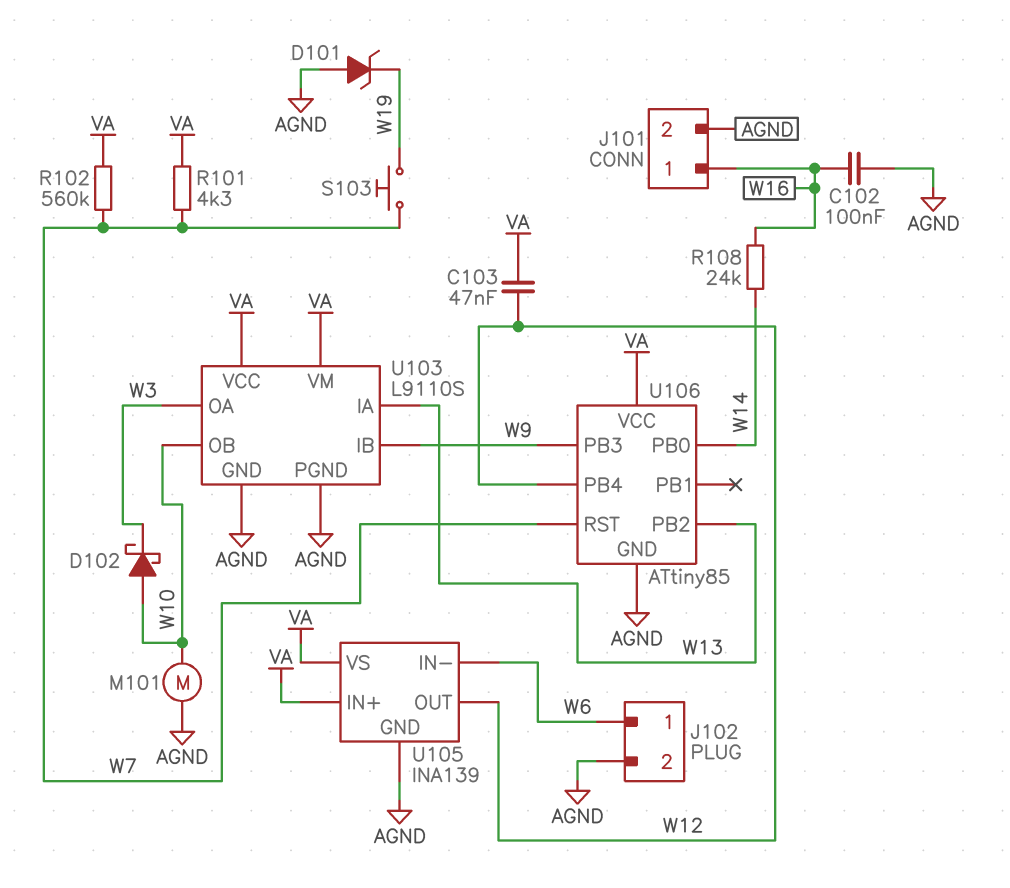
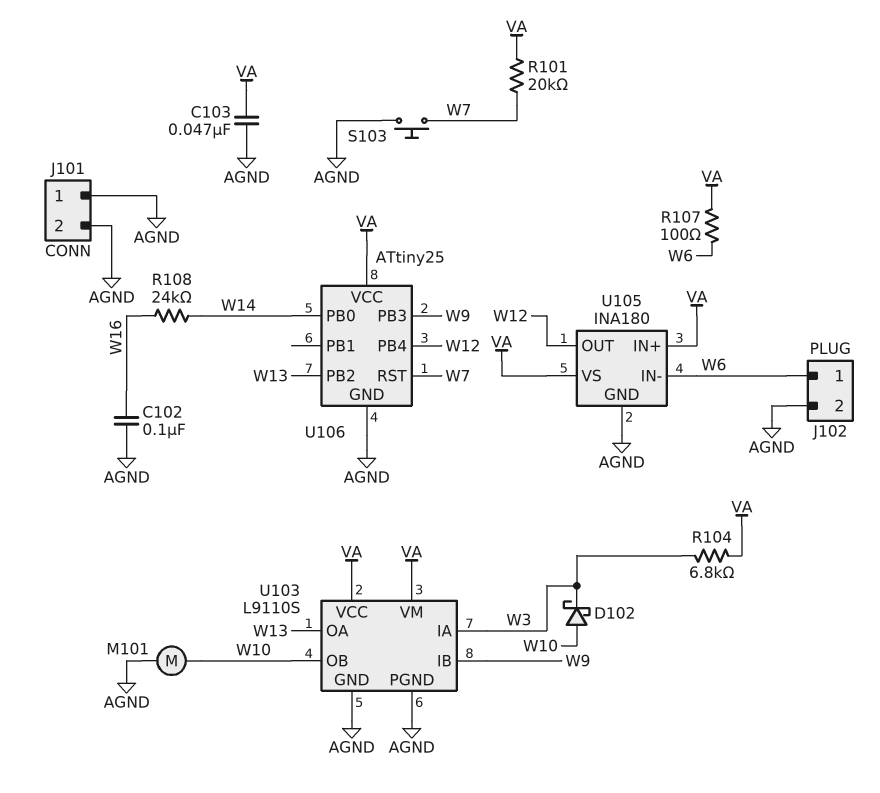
C103: 47nF (VA, W12) -> 47nF (AGND, VA)
D101: zener (A AGND, K W19) -> none
J101 pin 1: W16 -> AGND
R101: 4.3k (VA, W7) -> 20k (VA, W7)
R102: 560k (VA, W7) -> none
R104: none -> 6.8k (VA, W3)
R107: none -> 100 (VA, W6)
S103: button (W7, W19) -> button (AGND, W7)
U103 pin IA: W13 -> W3
U103 pin OA: W3 -> W13
U105: INA139 -> INA180
U106: ATtiny85 -> ATtiny25

